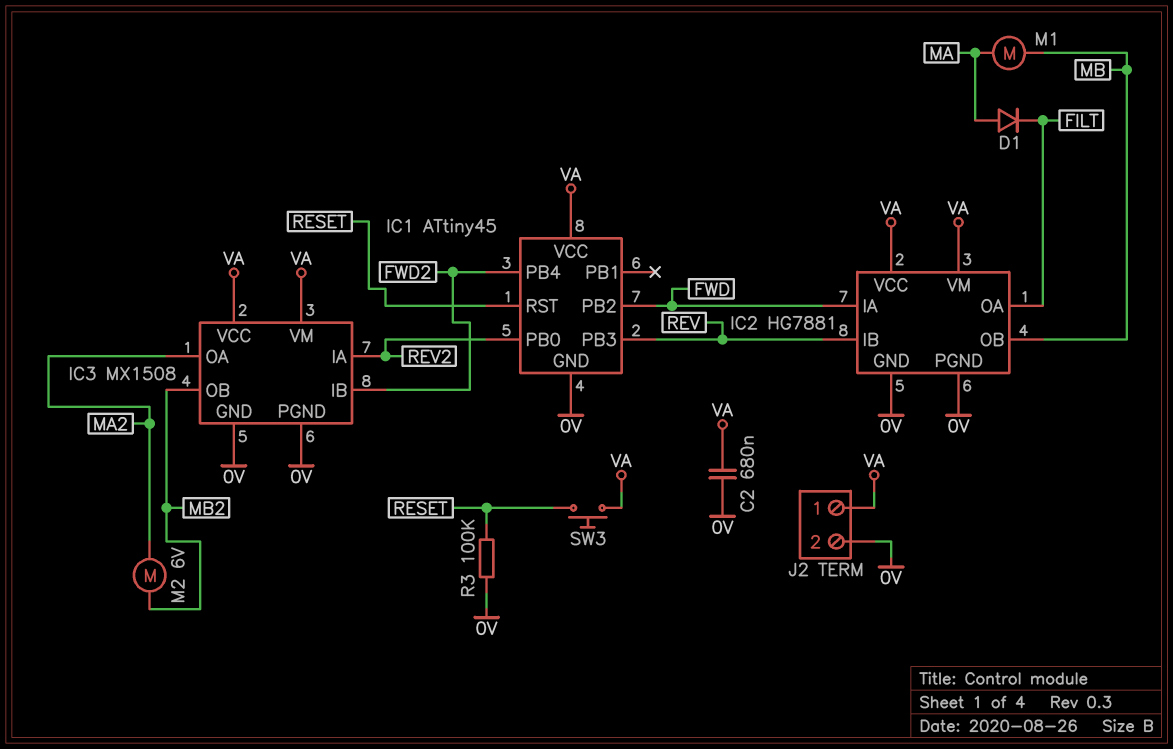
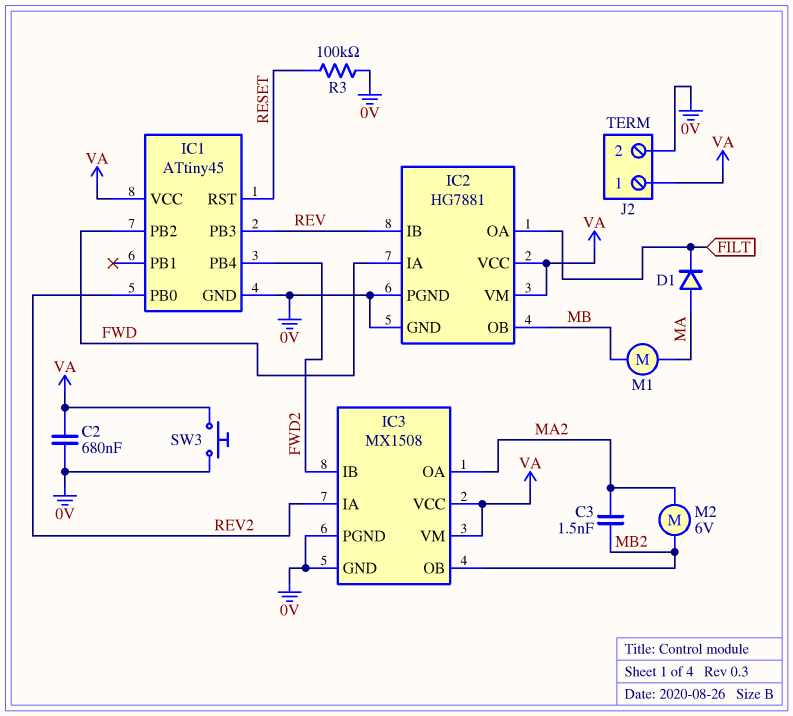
C3: none -> 1.5nF (MA2, MB2)
SW3: button (RESET, VA) -> button (0V, VA)

